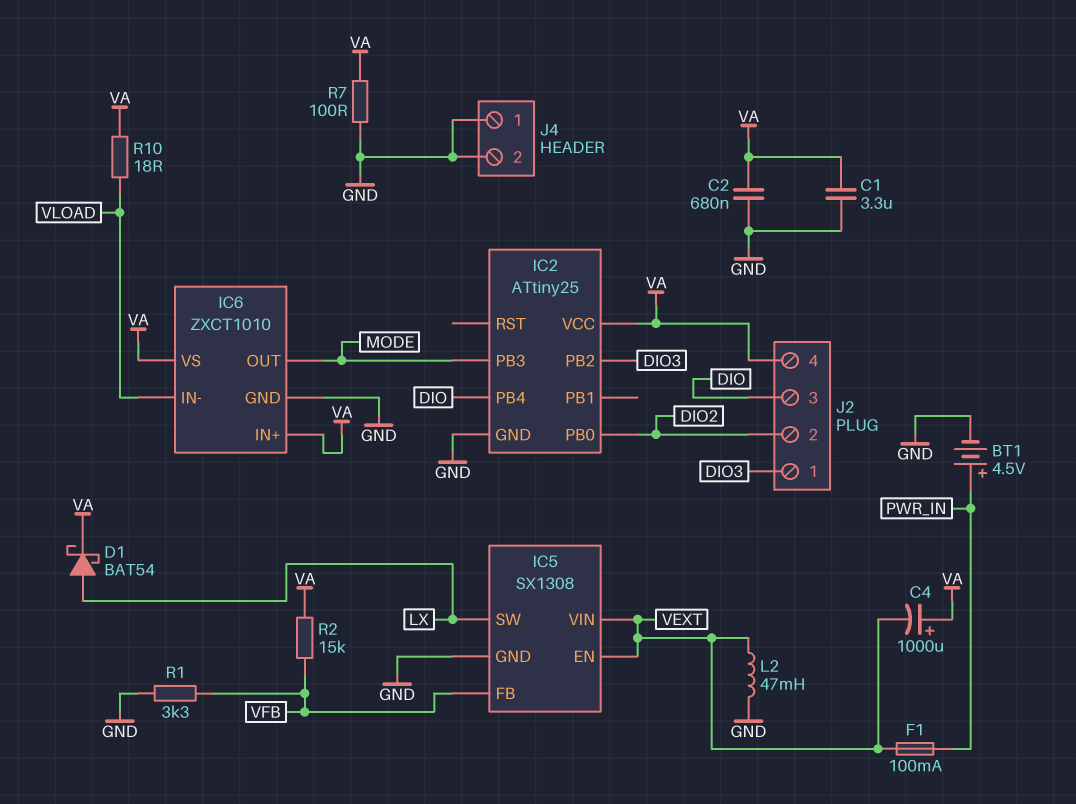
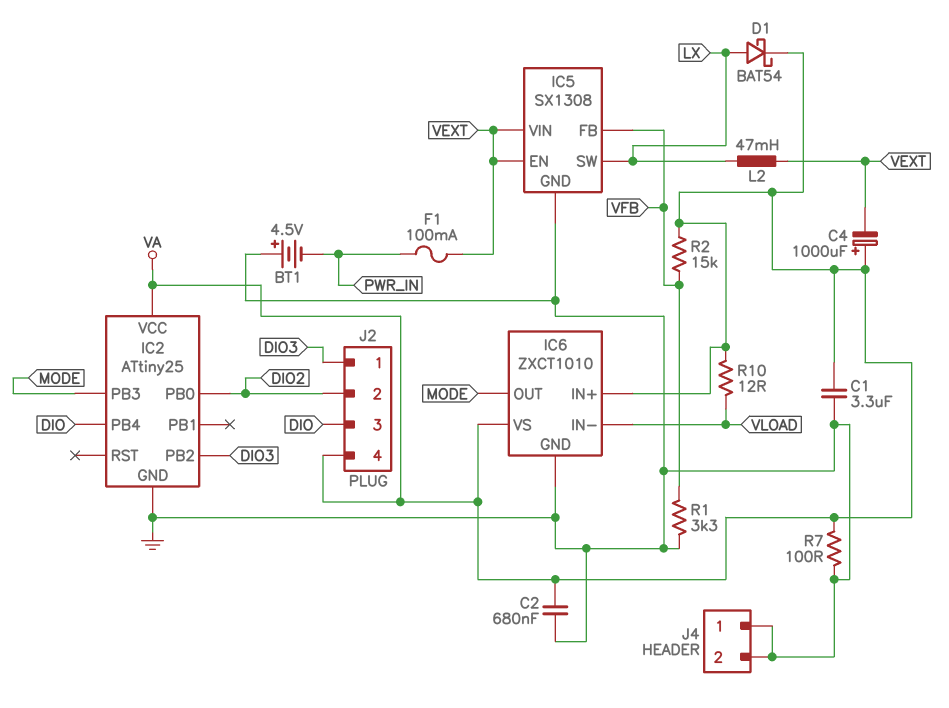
BT1: 4.5V (plus PWR_IN, minus GND) -> 4.5V (plus GND, minus PWR_IN)
L2: 47mH (GND, VEXT) -> 47mH (LX, VEXT)
R10: 18 (VA, VLOAD) -> 12 (VA, VLOAD)

